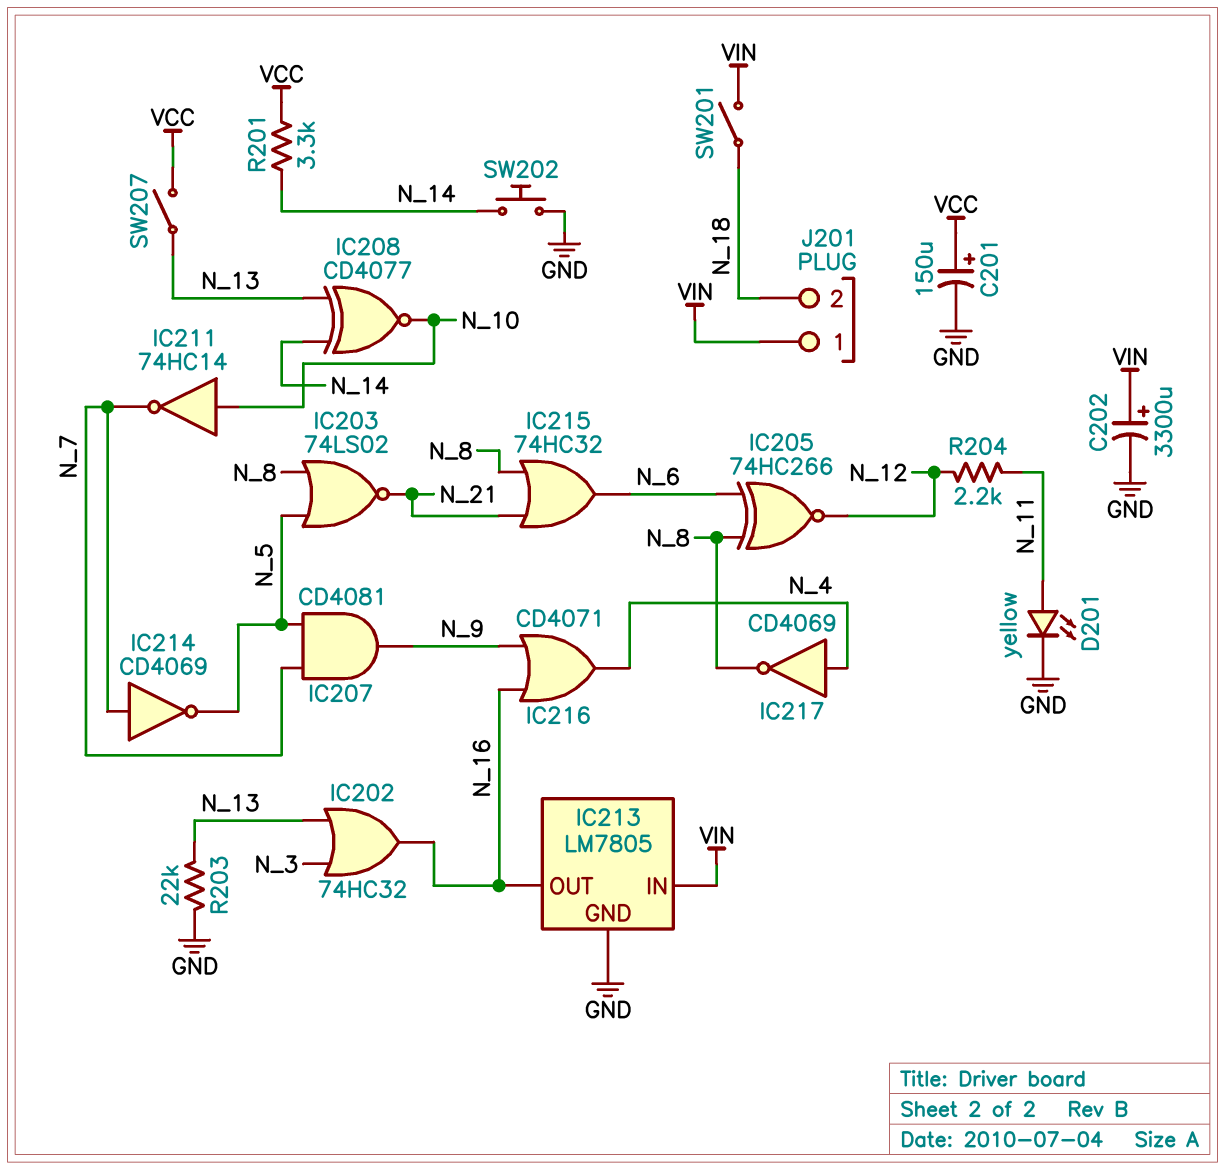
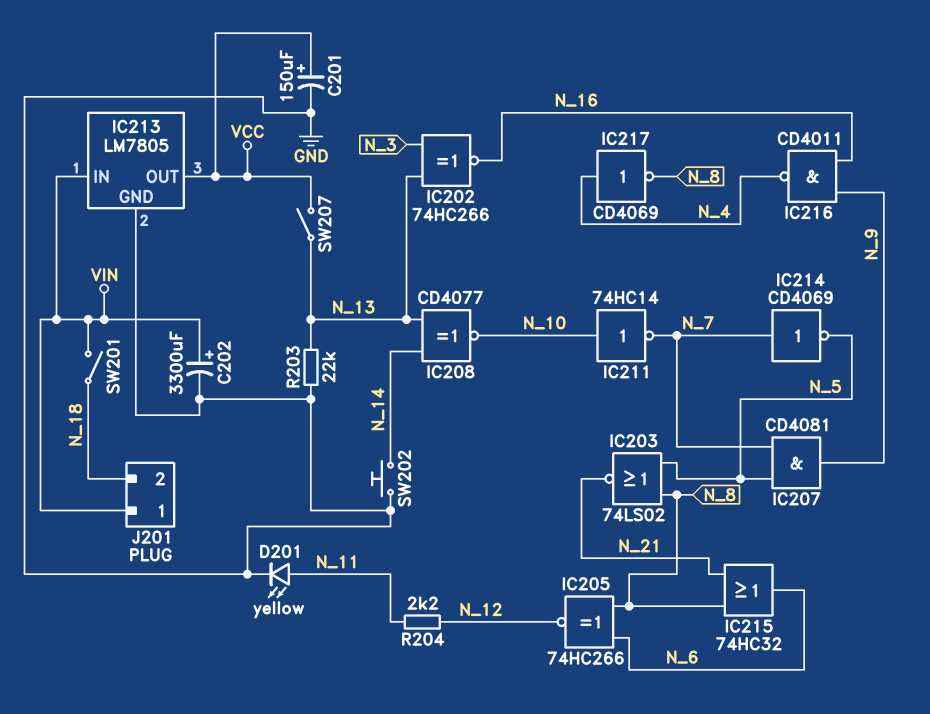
IC202: OR 74HC32 (in N_3, in N_13, out N_16) -> XNOR 74HC266 (in N_3, in N_13, out N_16)
IC213 pin OUT: N_16 -> VCC
IC216: OR CD4071 (in N_9, in N_16, out N_4) -> NAND CD4011 (in N_9, in N_16, out N_4)
R201: 3.3k (N_14, VCC) -> none

